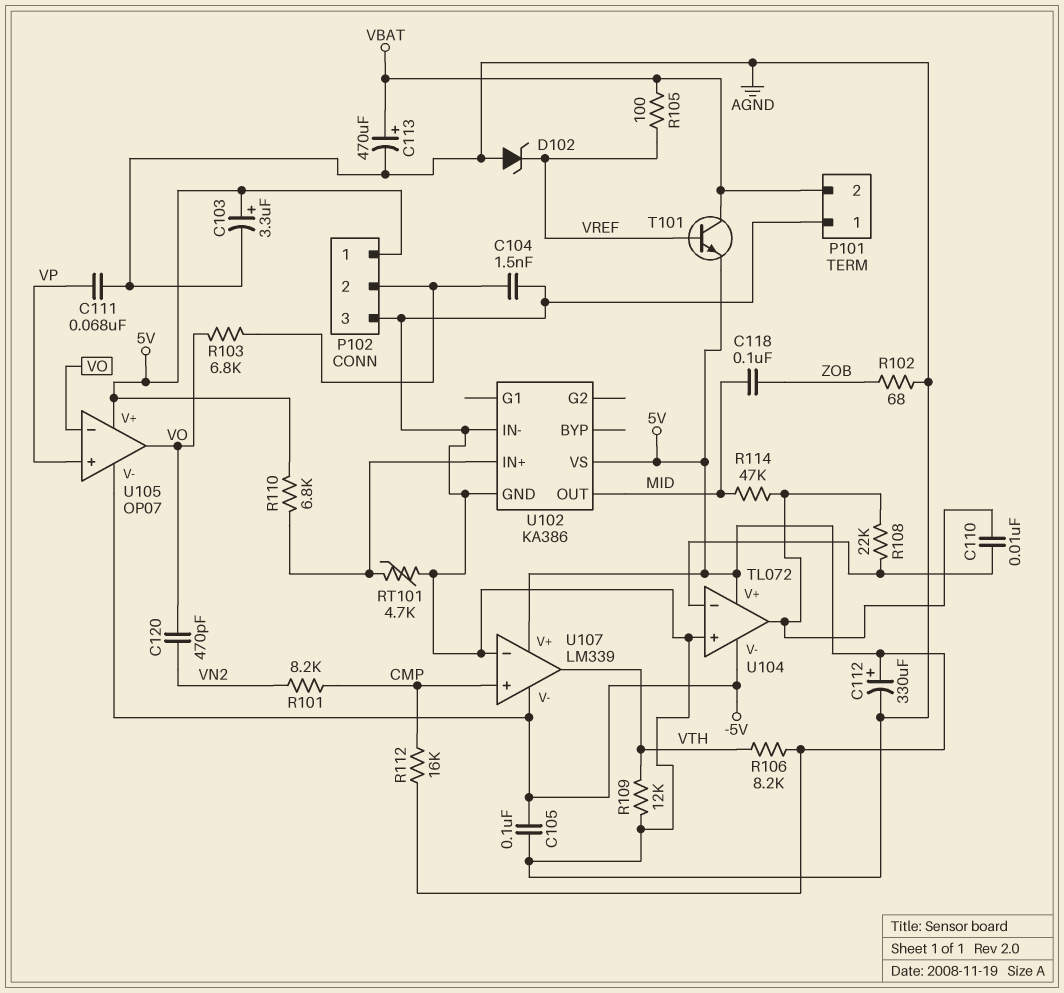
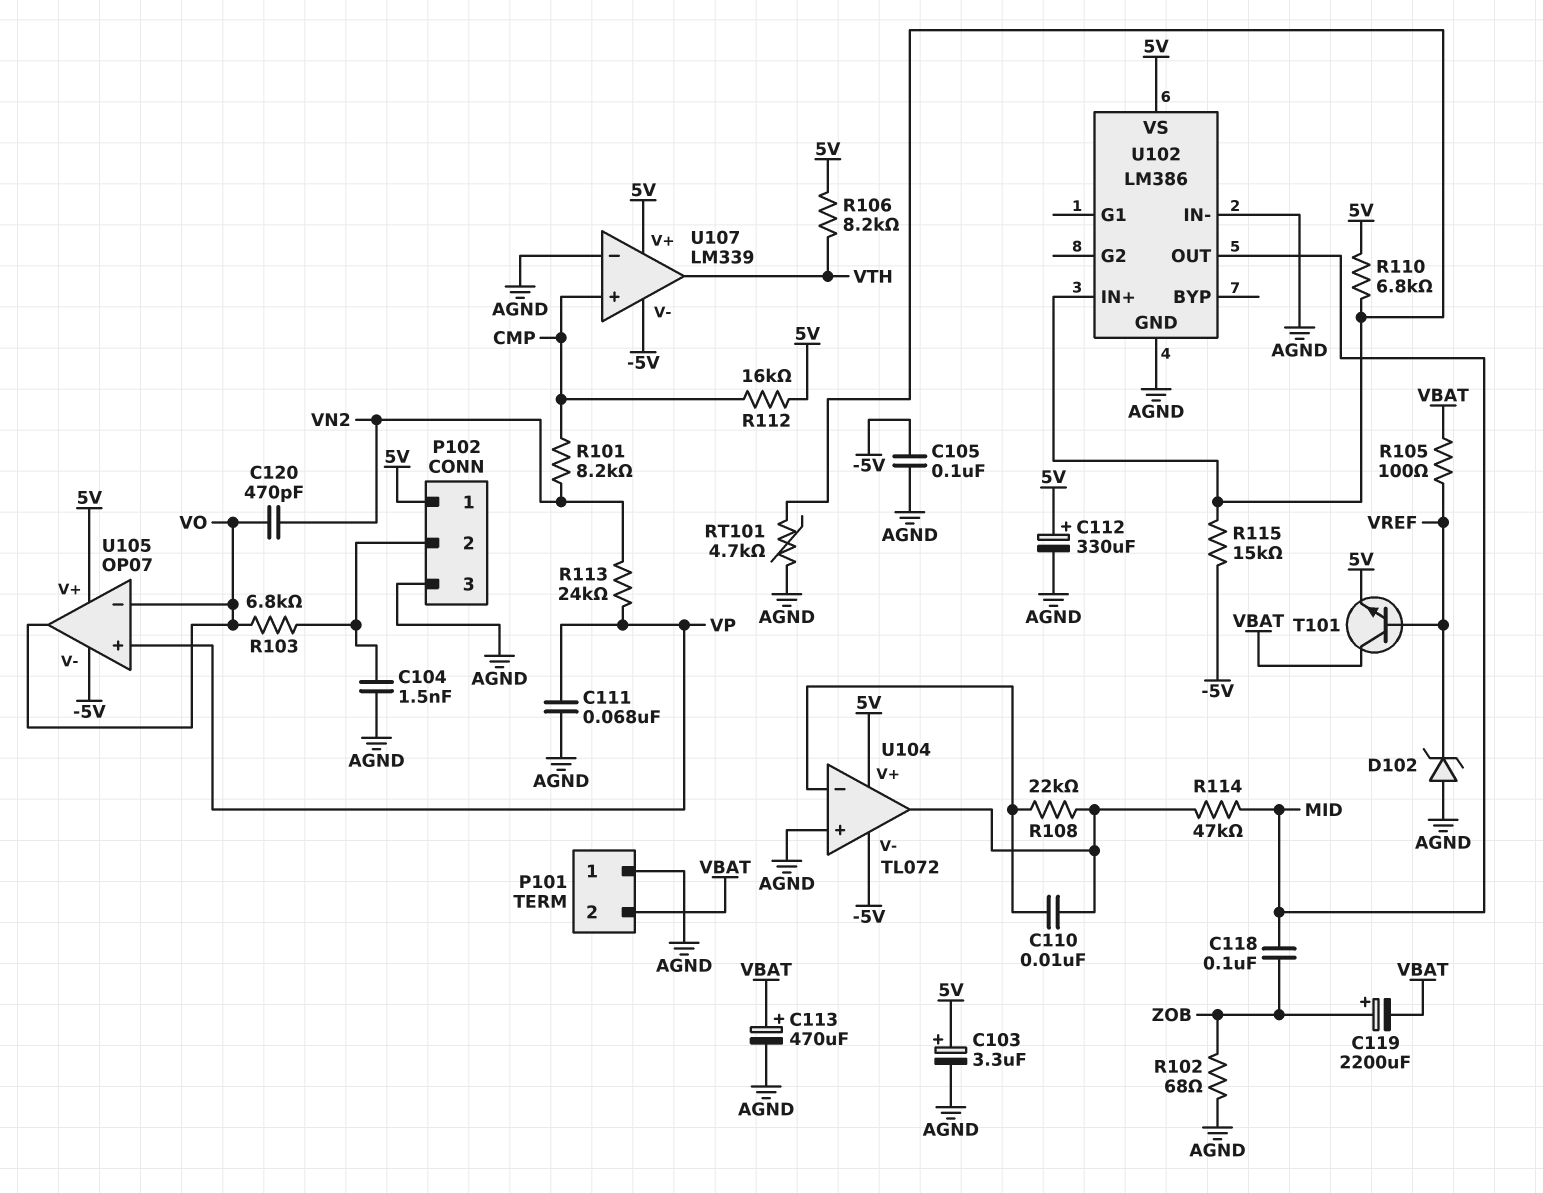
C119: none -> 2200uF (plus ZOB, minus VBAT)
R109: 12k (AGND, VTH) -> none
R113: none -> 24k (VN2, VP)
R115: none -> 15k (-5V, U102/IN+)
U102: KA386 -> LM386

